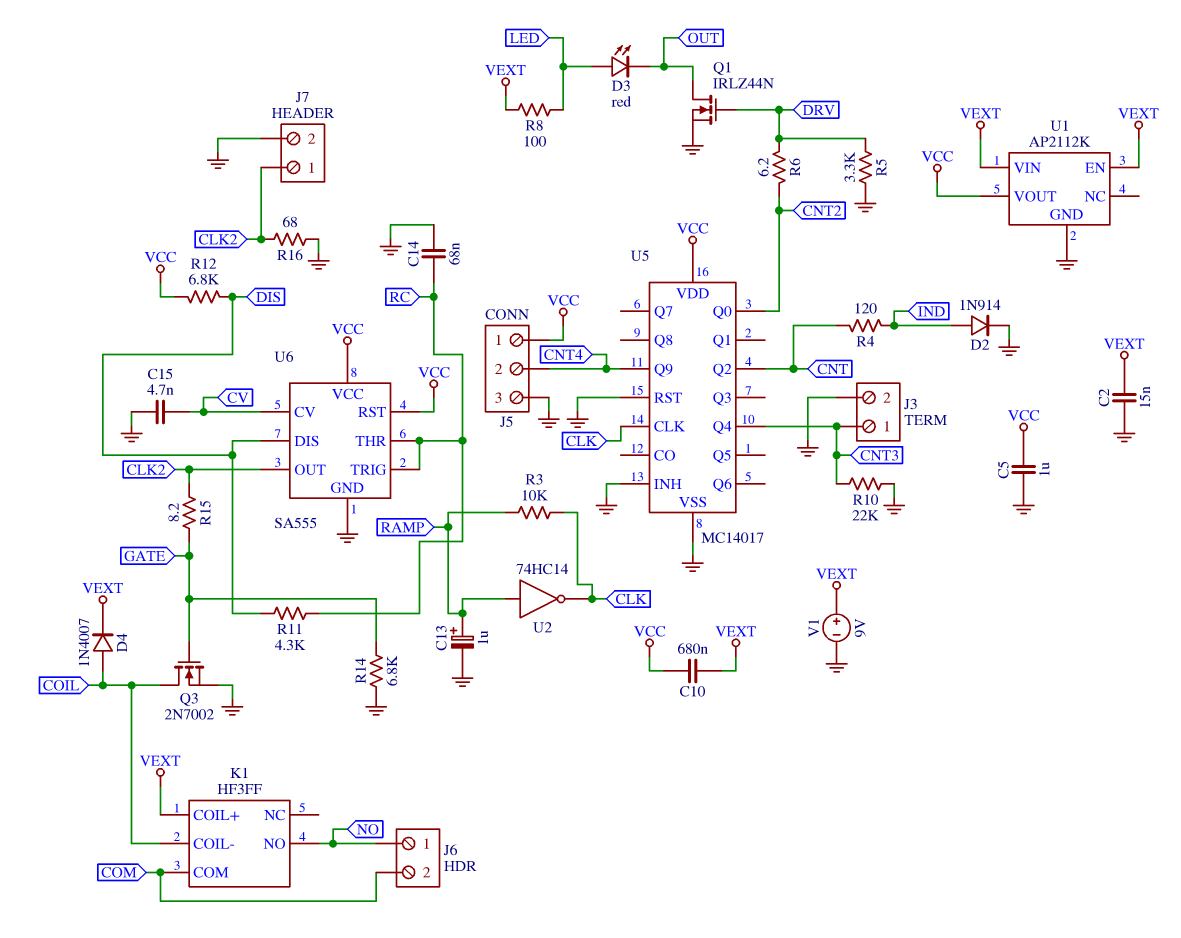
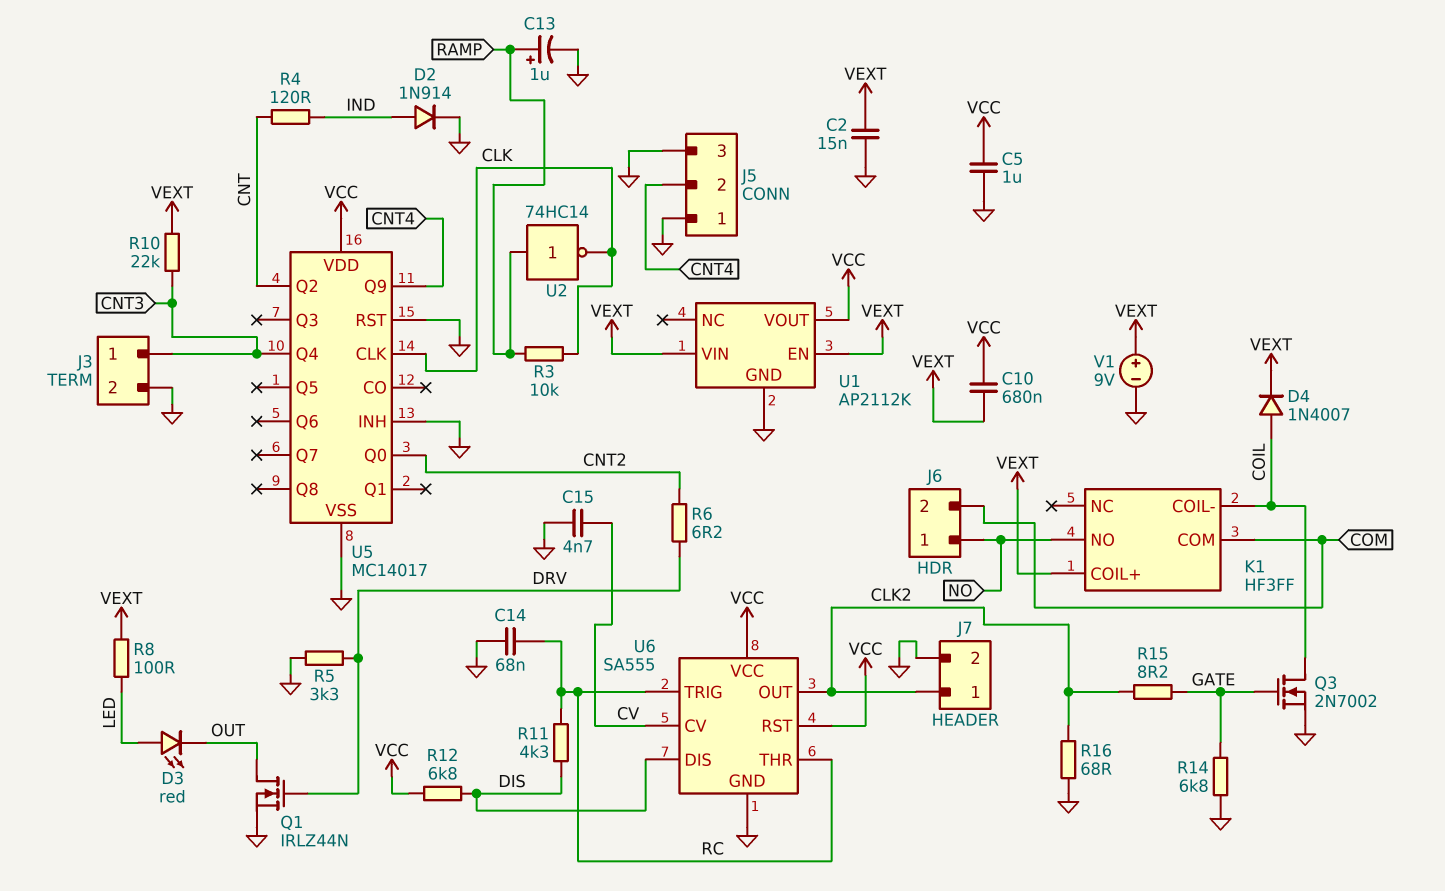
J5 pin 1: VCC -> GND
R10: 22k (CNT3, GND) -> 22k (CNT3, VEXT)

